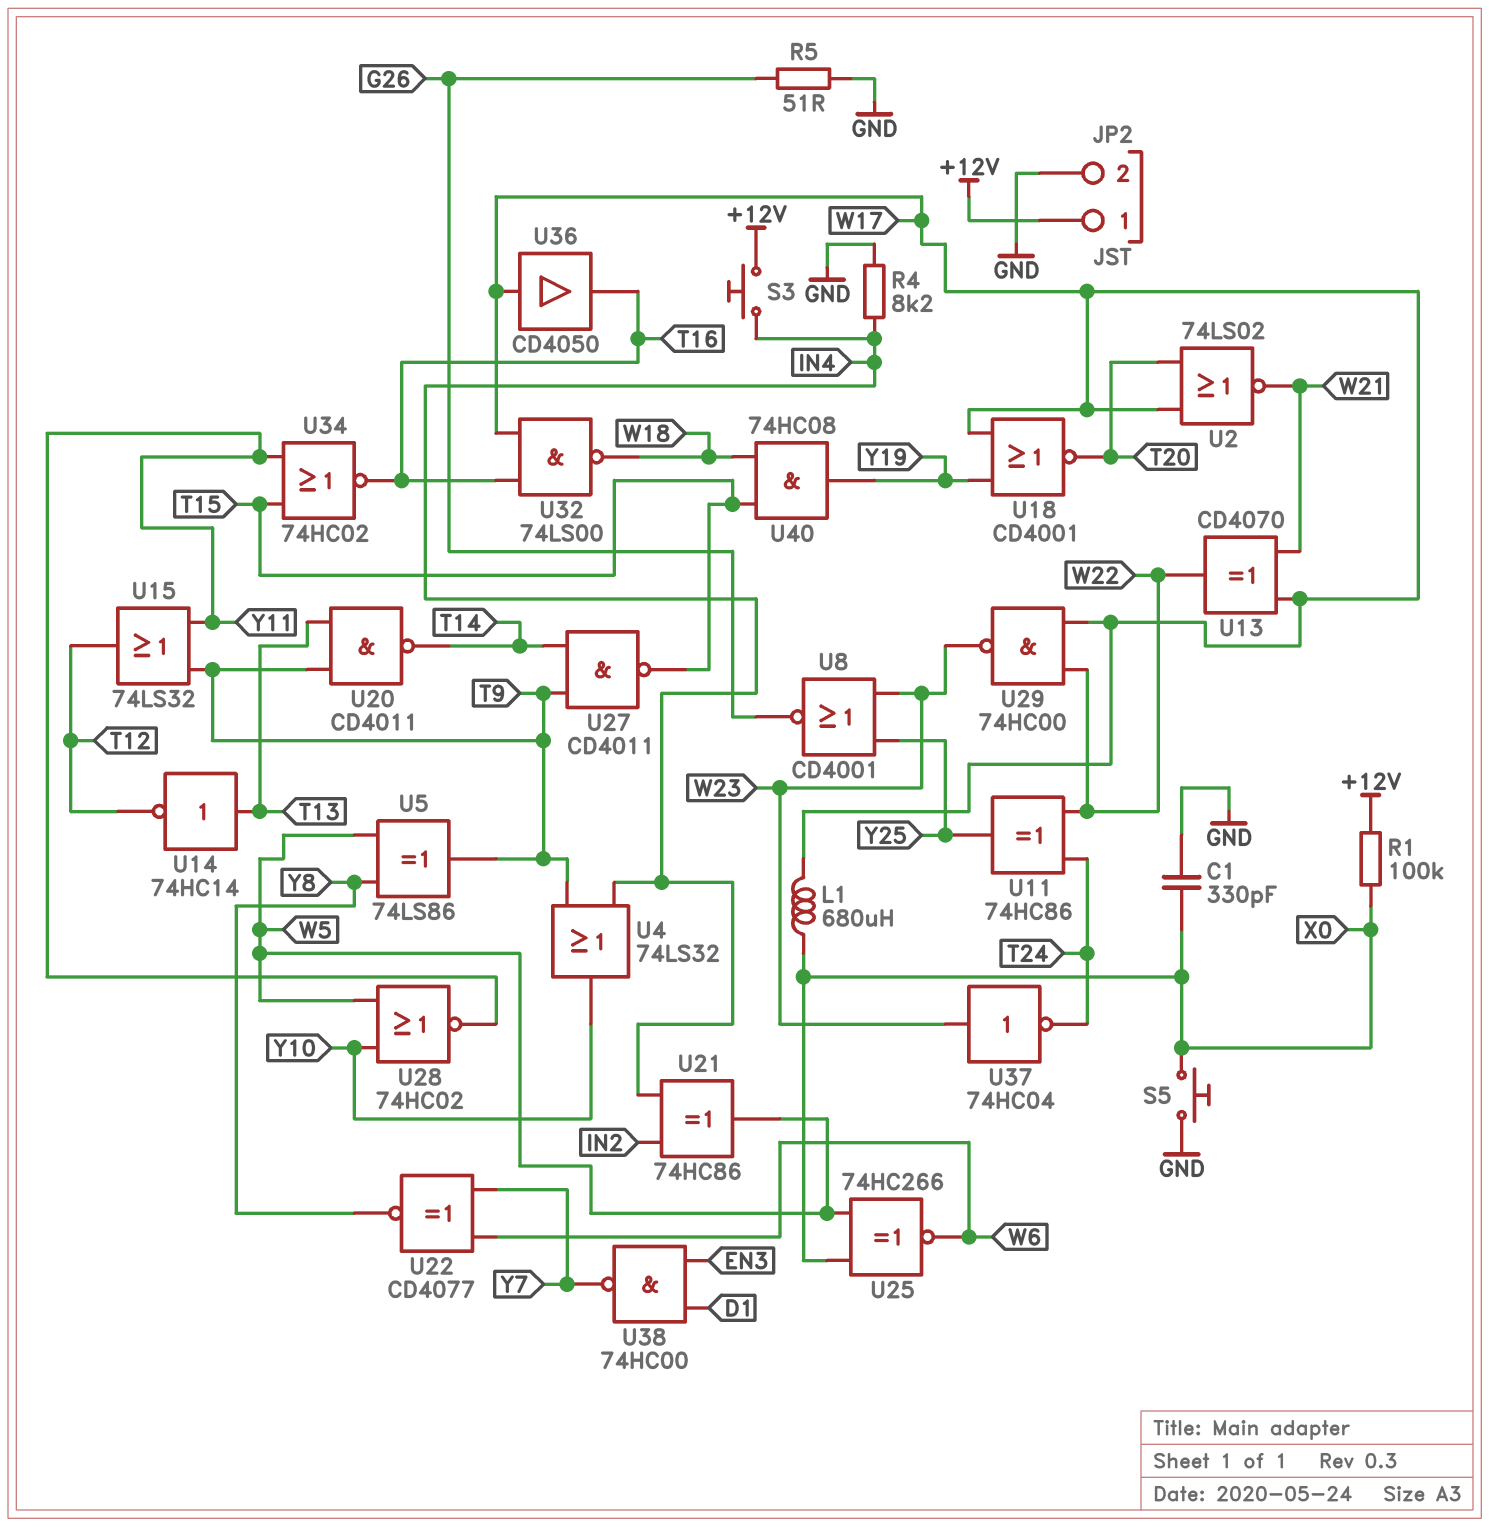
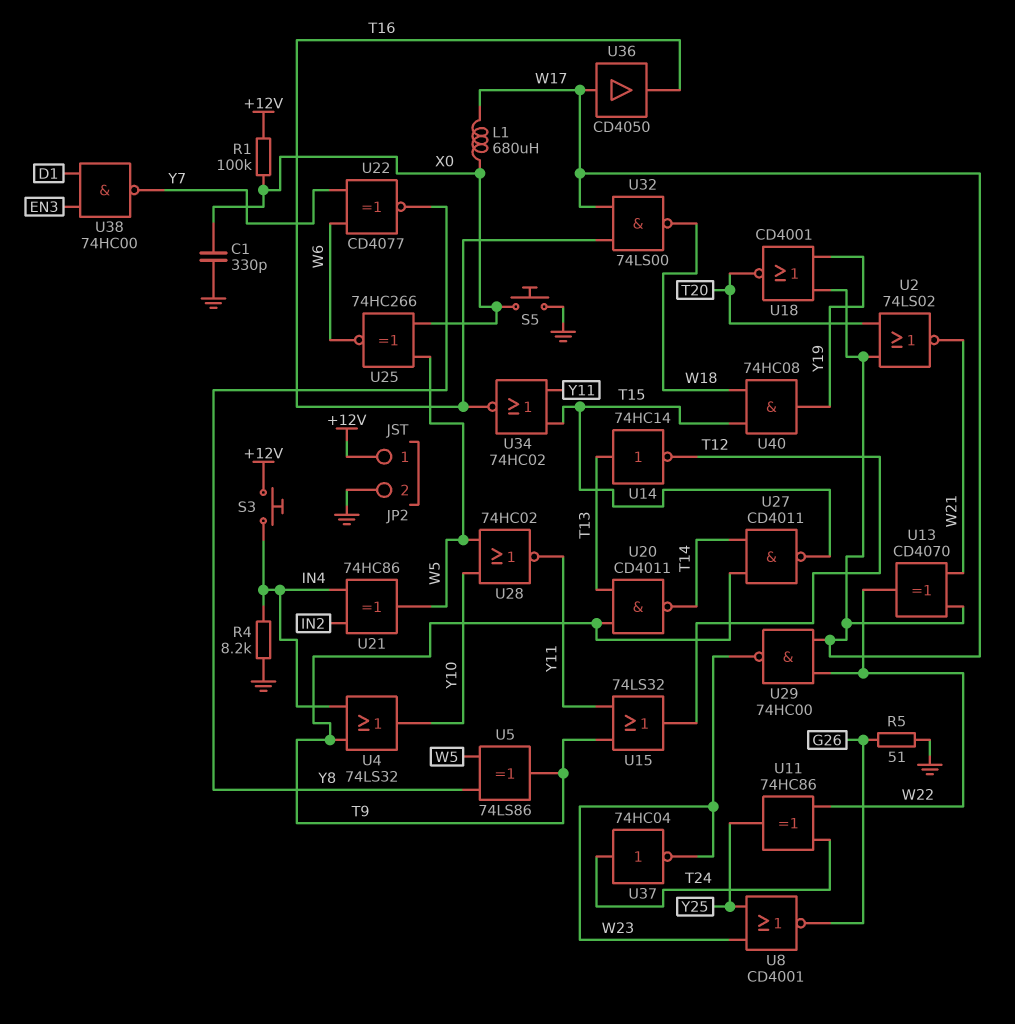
U37: NOT 74HC04 (in W23, out T24) -> NOT 74HC04 (in T24, out W23)

